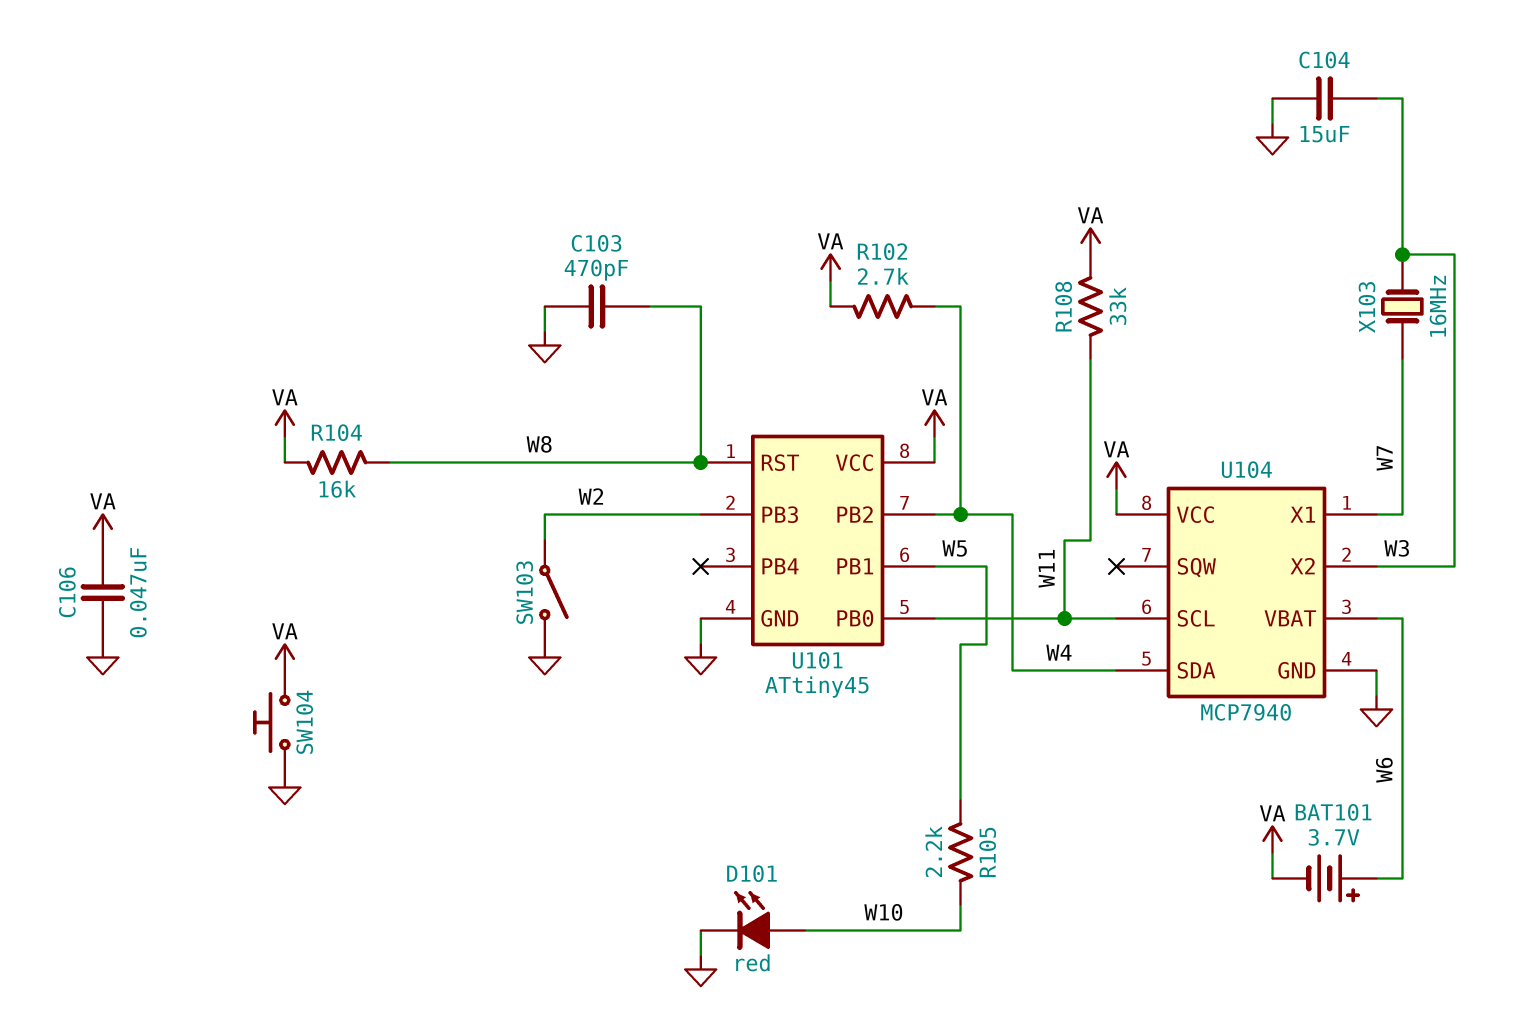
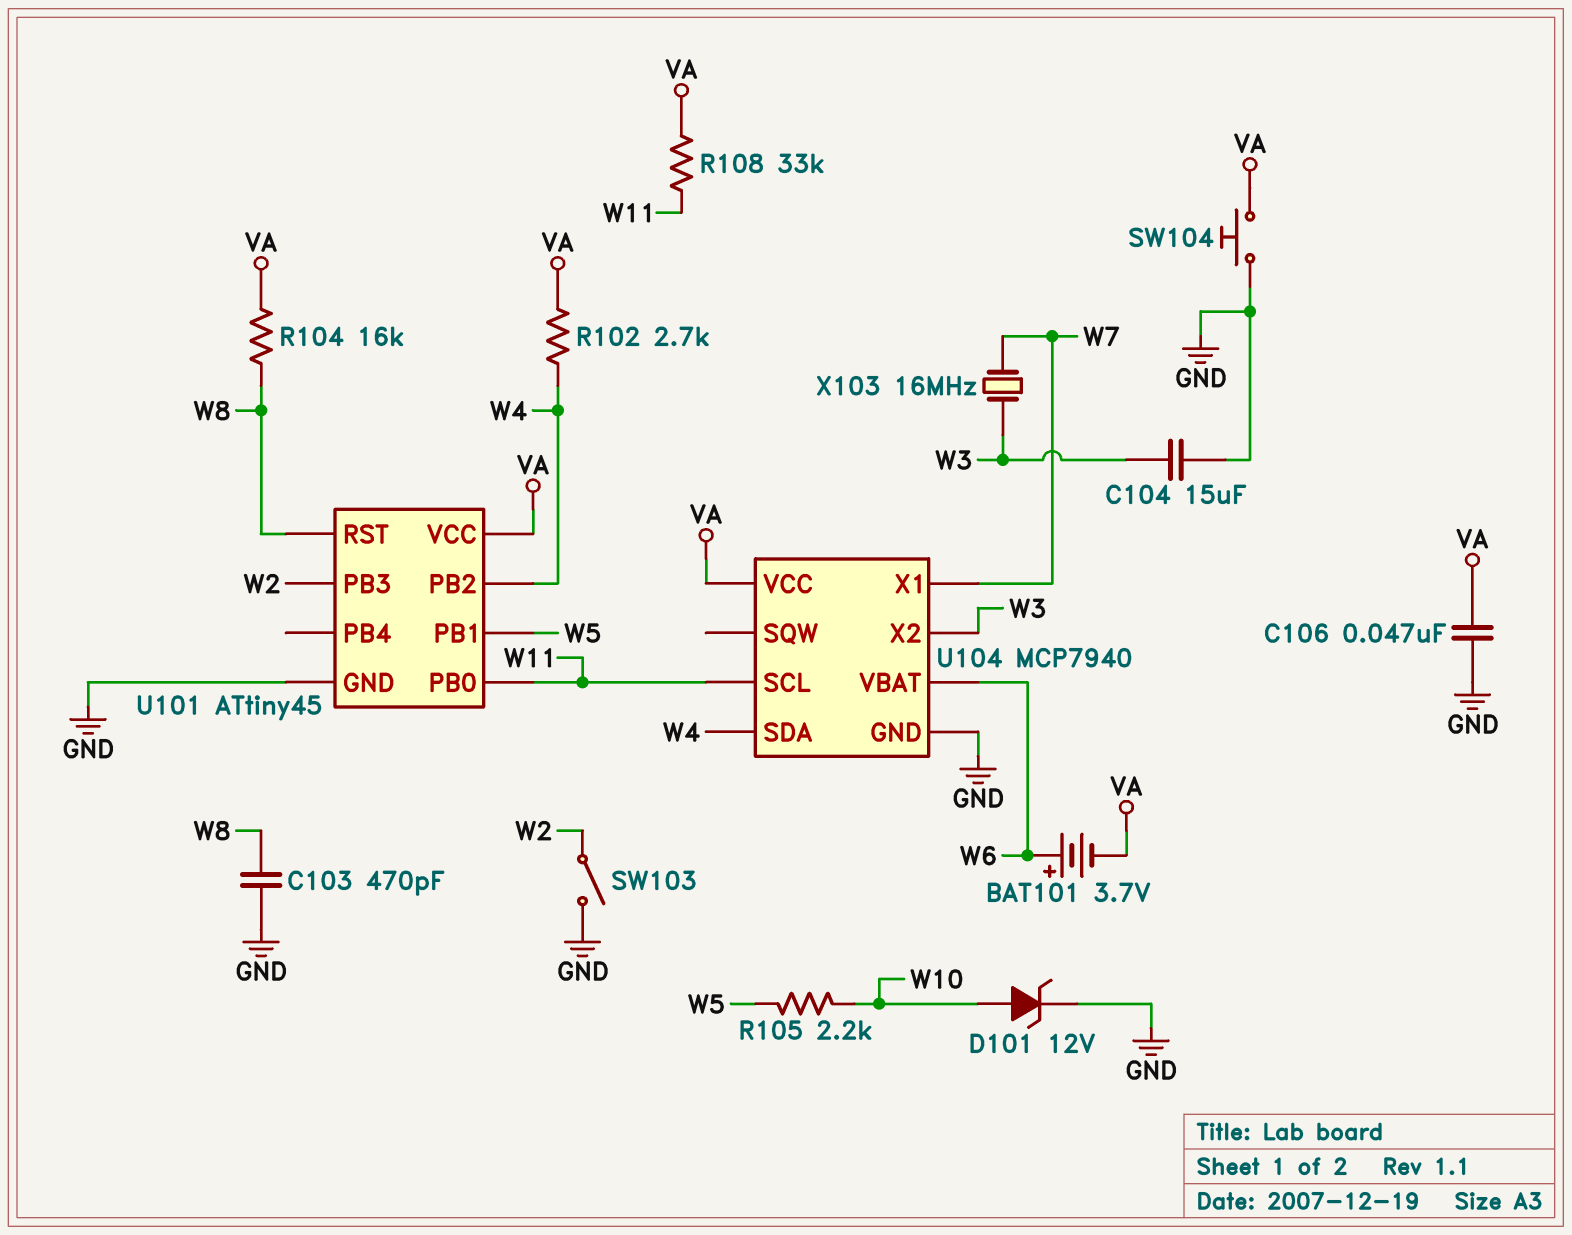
D101: LED red (A W10, K GND) -> zener 12V (A W10, K GND)

